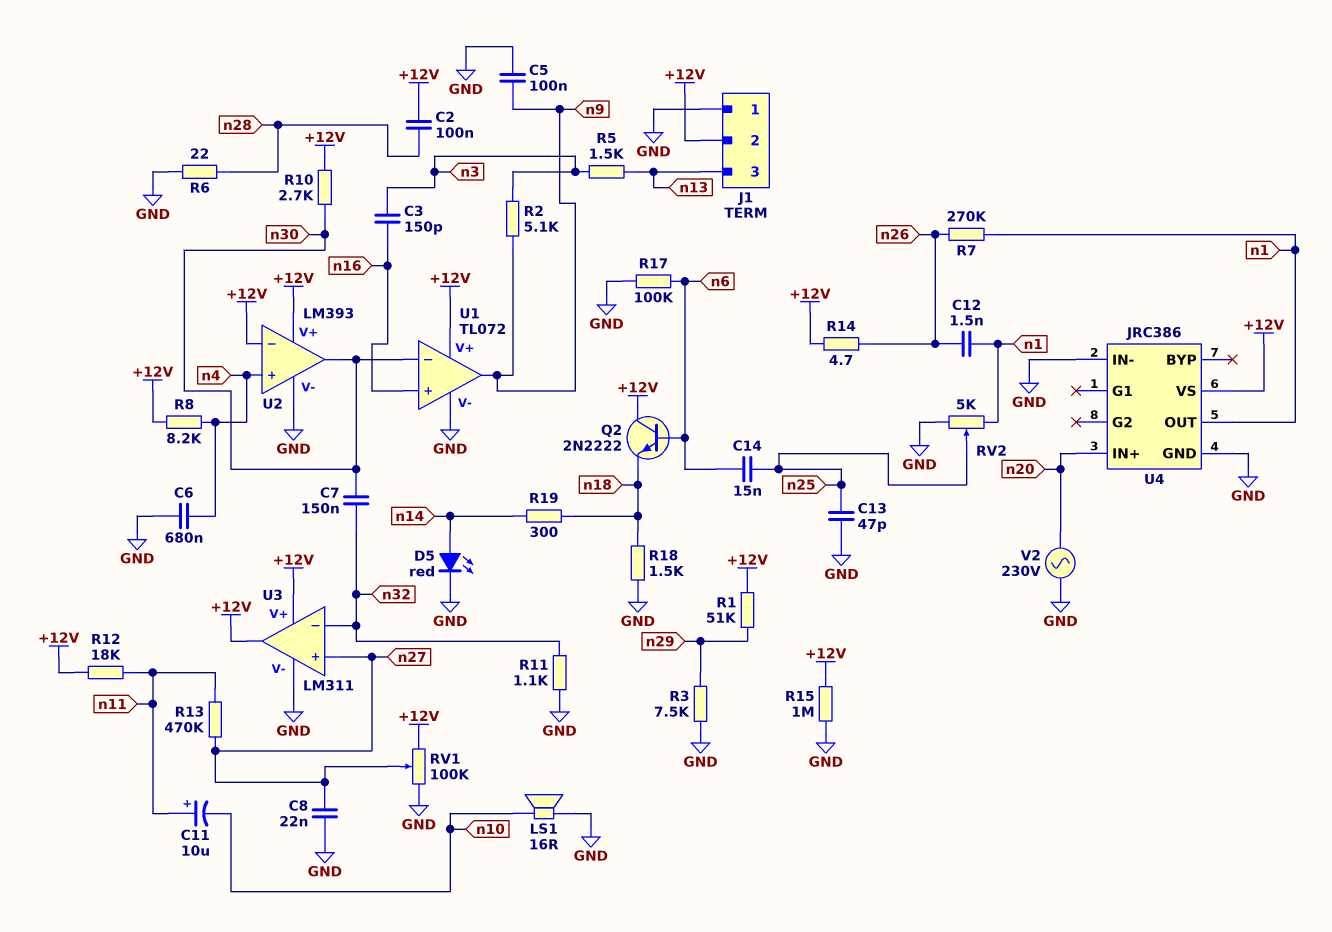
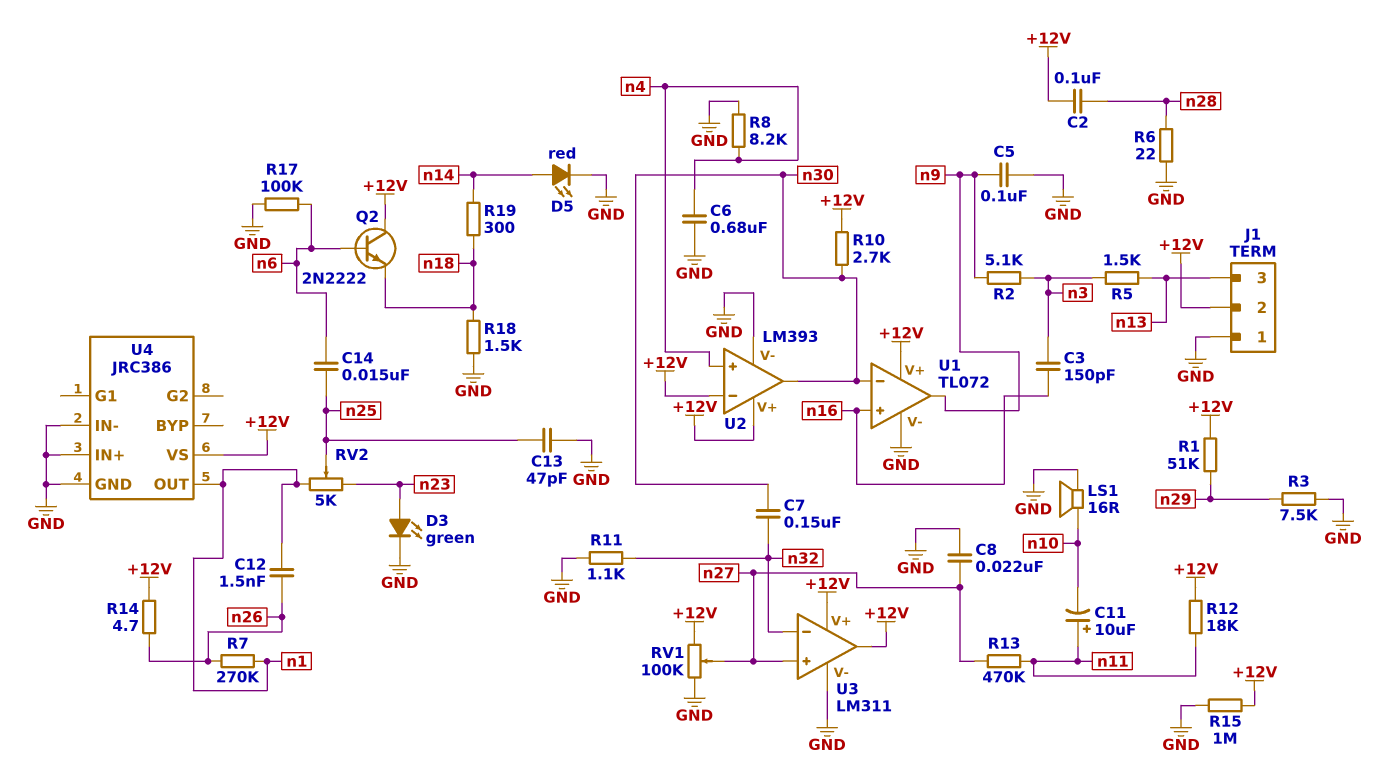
D3: none -> LED green (A n23, K GND)
R8: 8.2k (+12V, n4) -> 8.2k (GND, n4)
RV2: 5k (GND, n1, wiper n25) -> 5k (n1, n23, wiper n25)
U4 pin IN+: n20 -> GND
V2: AC 230V (GND, n20) -> none

